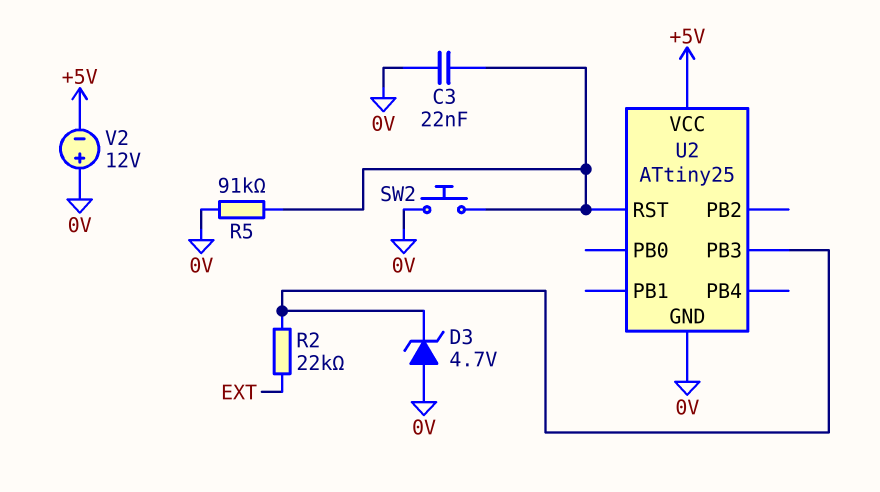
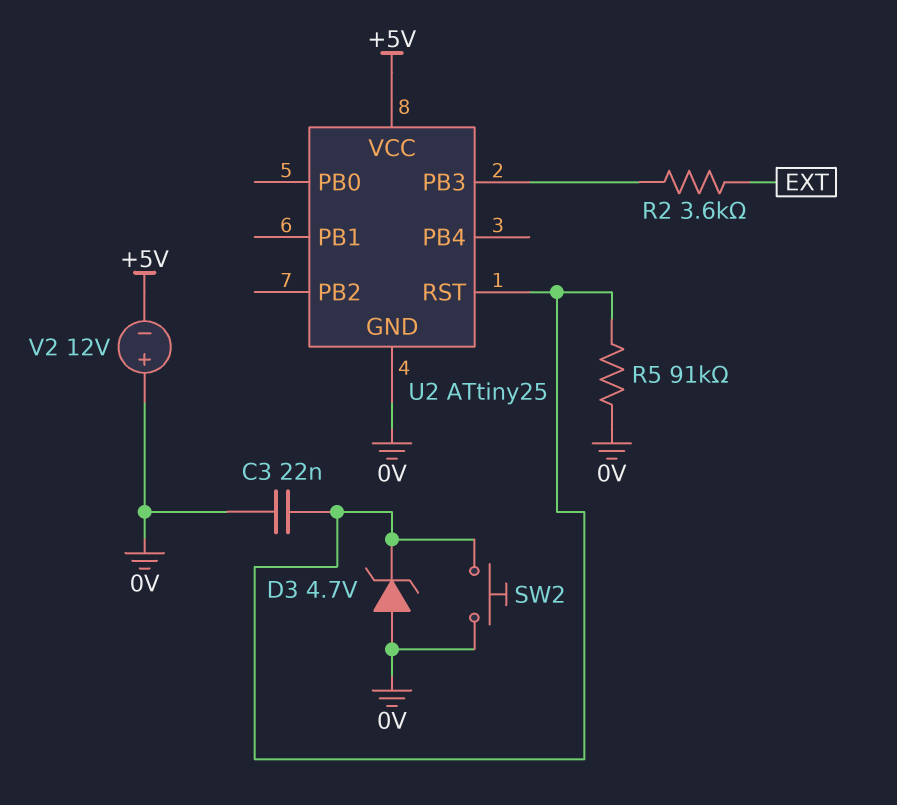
D3: zener 4.7V (A 0V, K U2/PB3) -> zener 4.7V (A 0V, K U2/RST)
R2: 22k (EXT, U2/PB3) -> 3.6k (EXT, U2/PB3)

